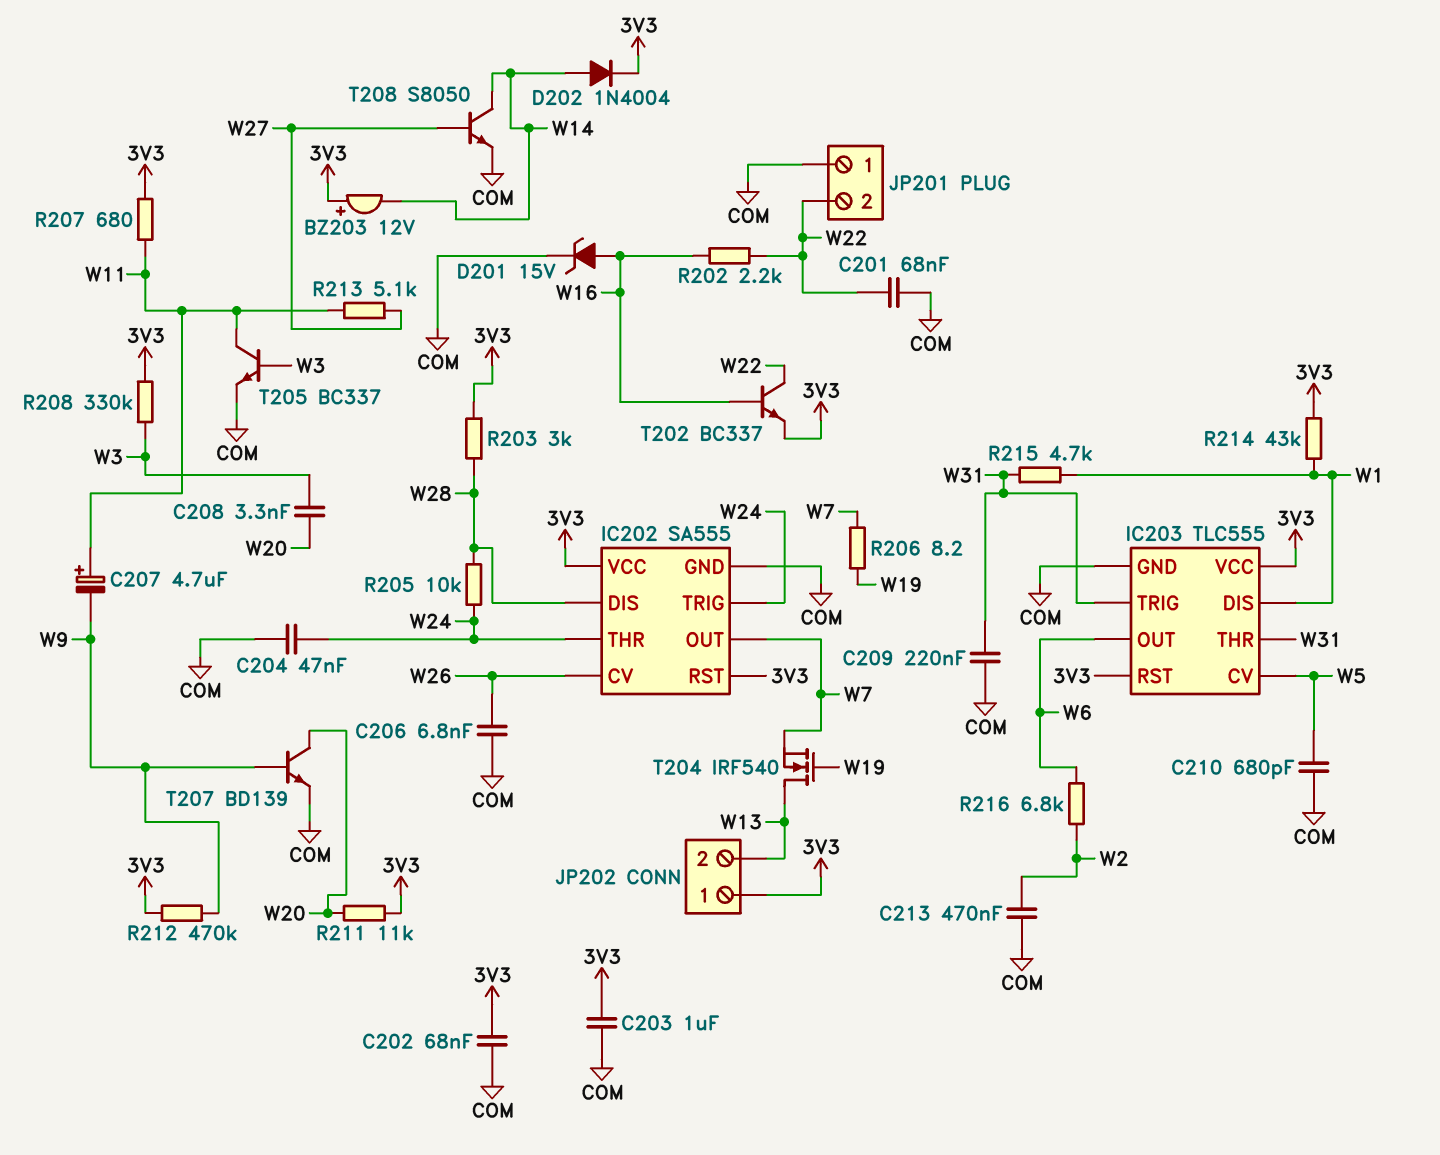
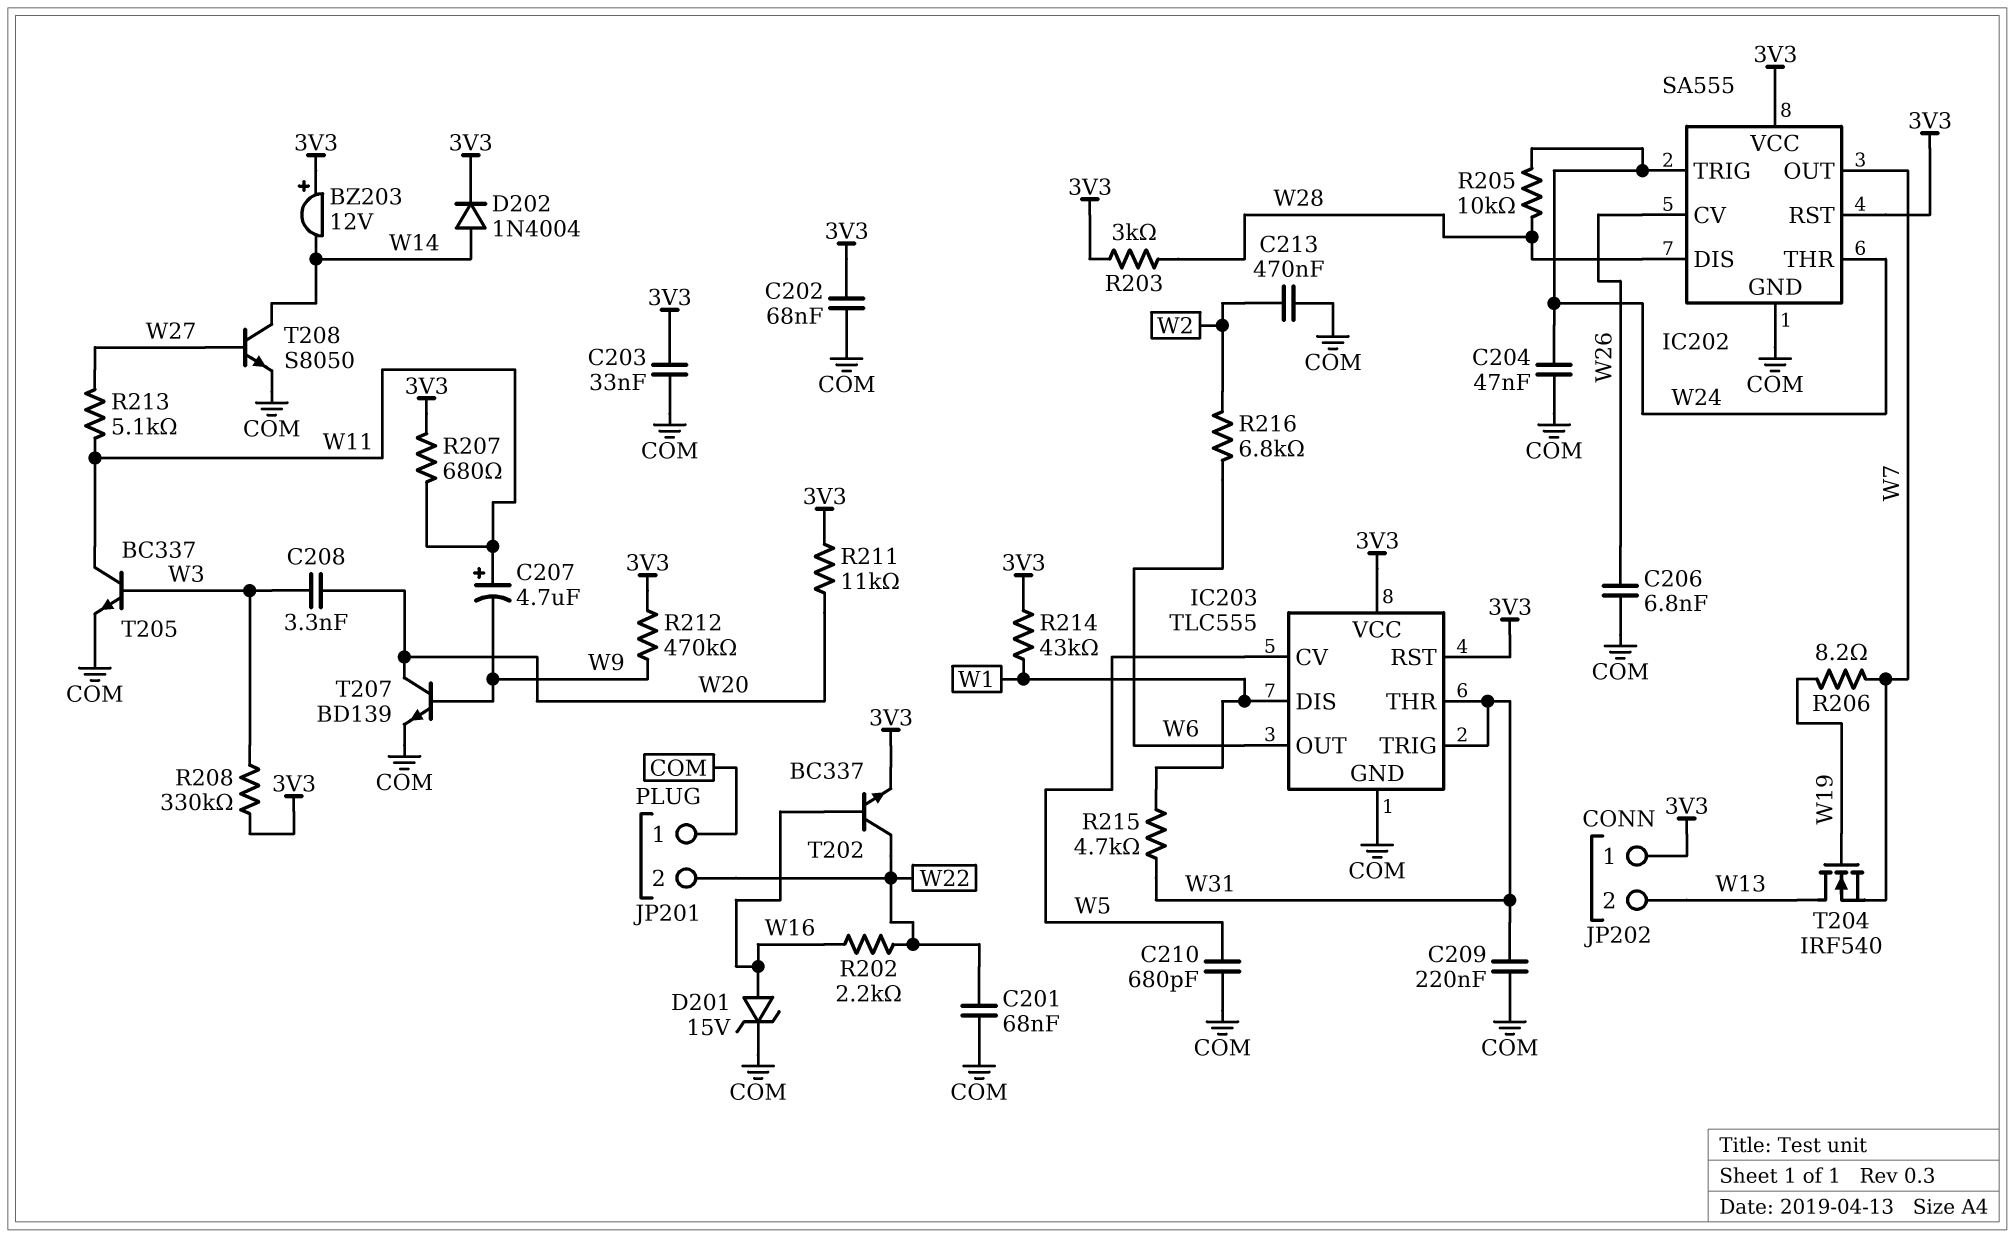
C203: 1uF (3V3, COM) -> 33nF (3V3, COM)

